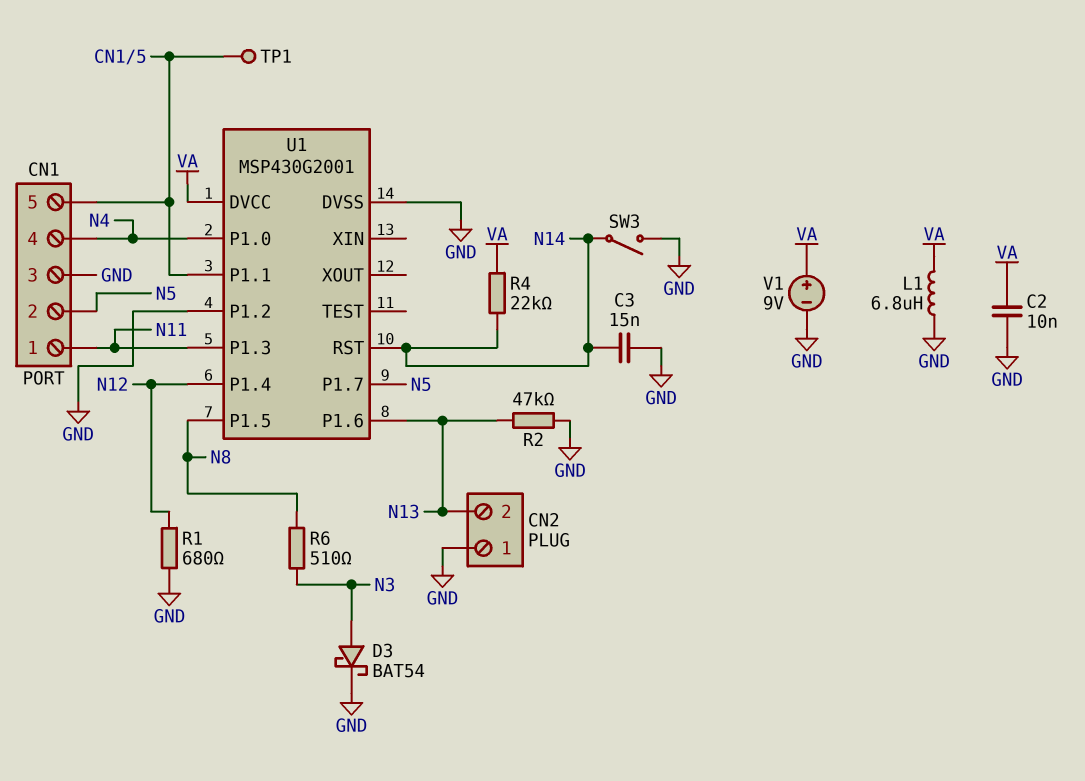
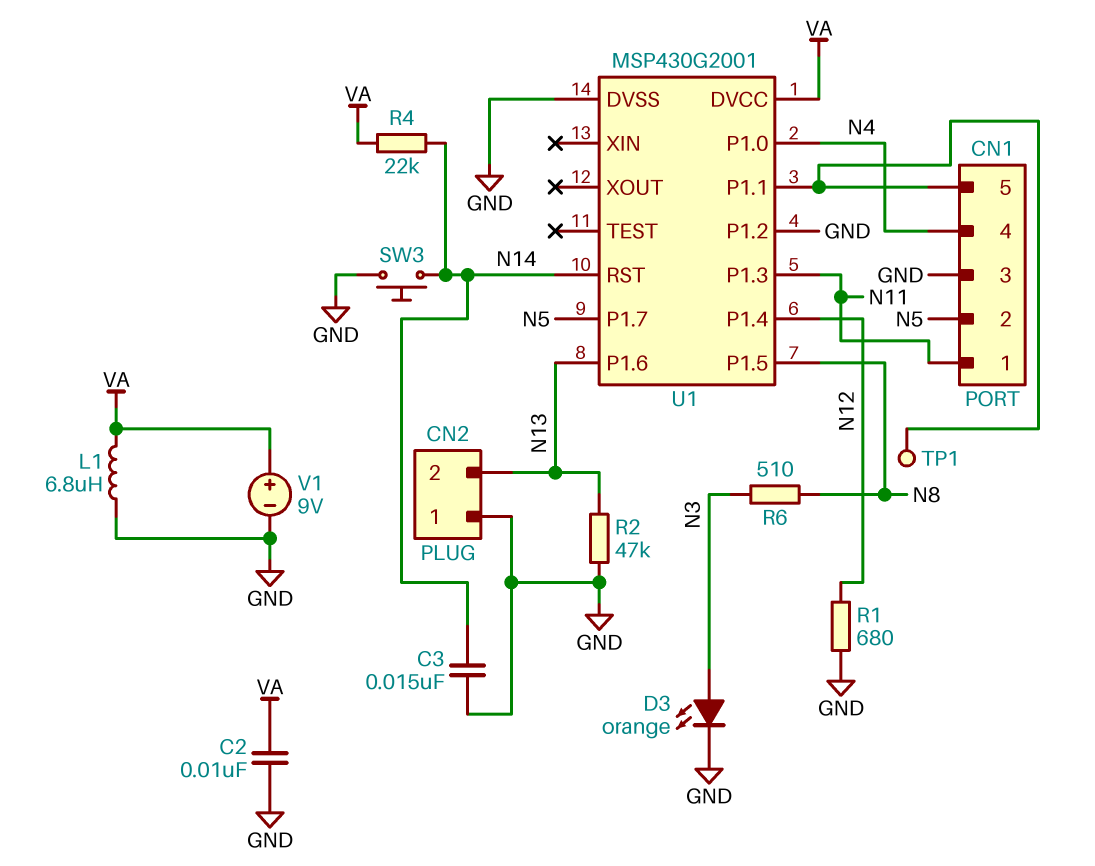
D3: schottky BAT54 (A N3, K GND) -> LED orange (A N3, K GND)
SW3: switch (GND, N14) -> button (GND, N14)

